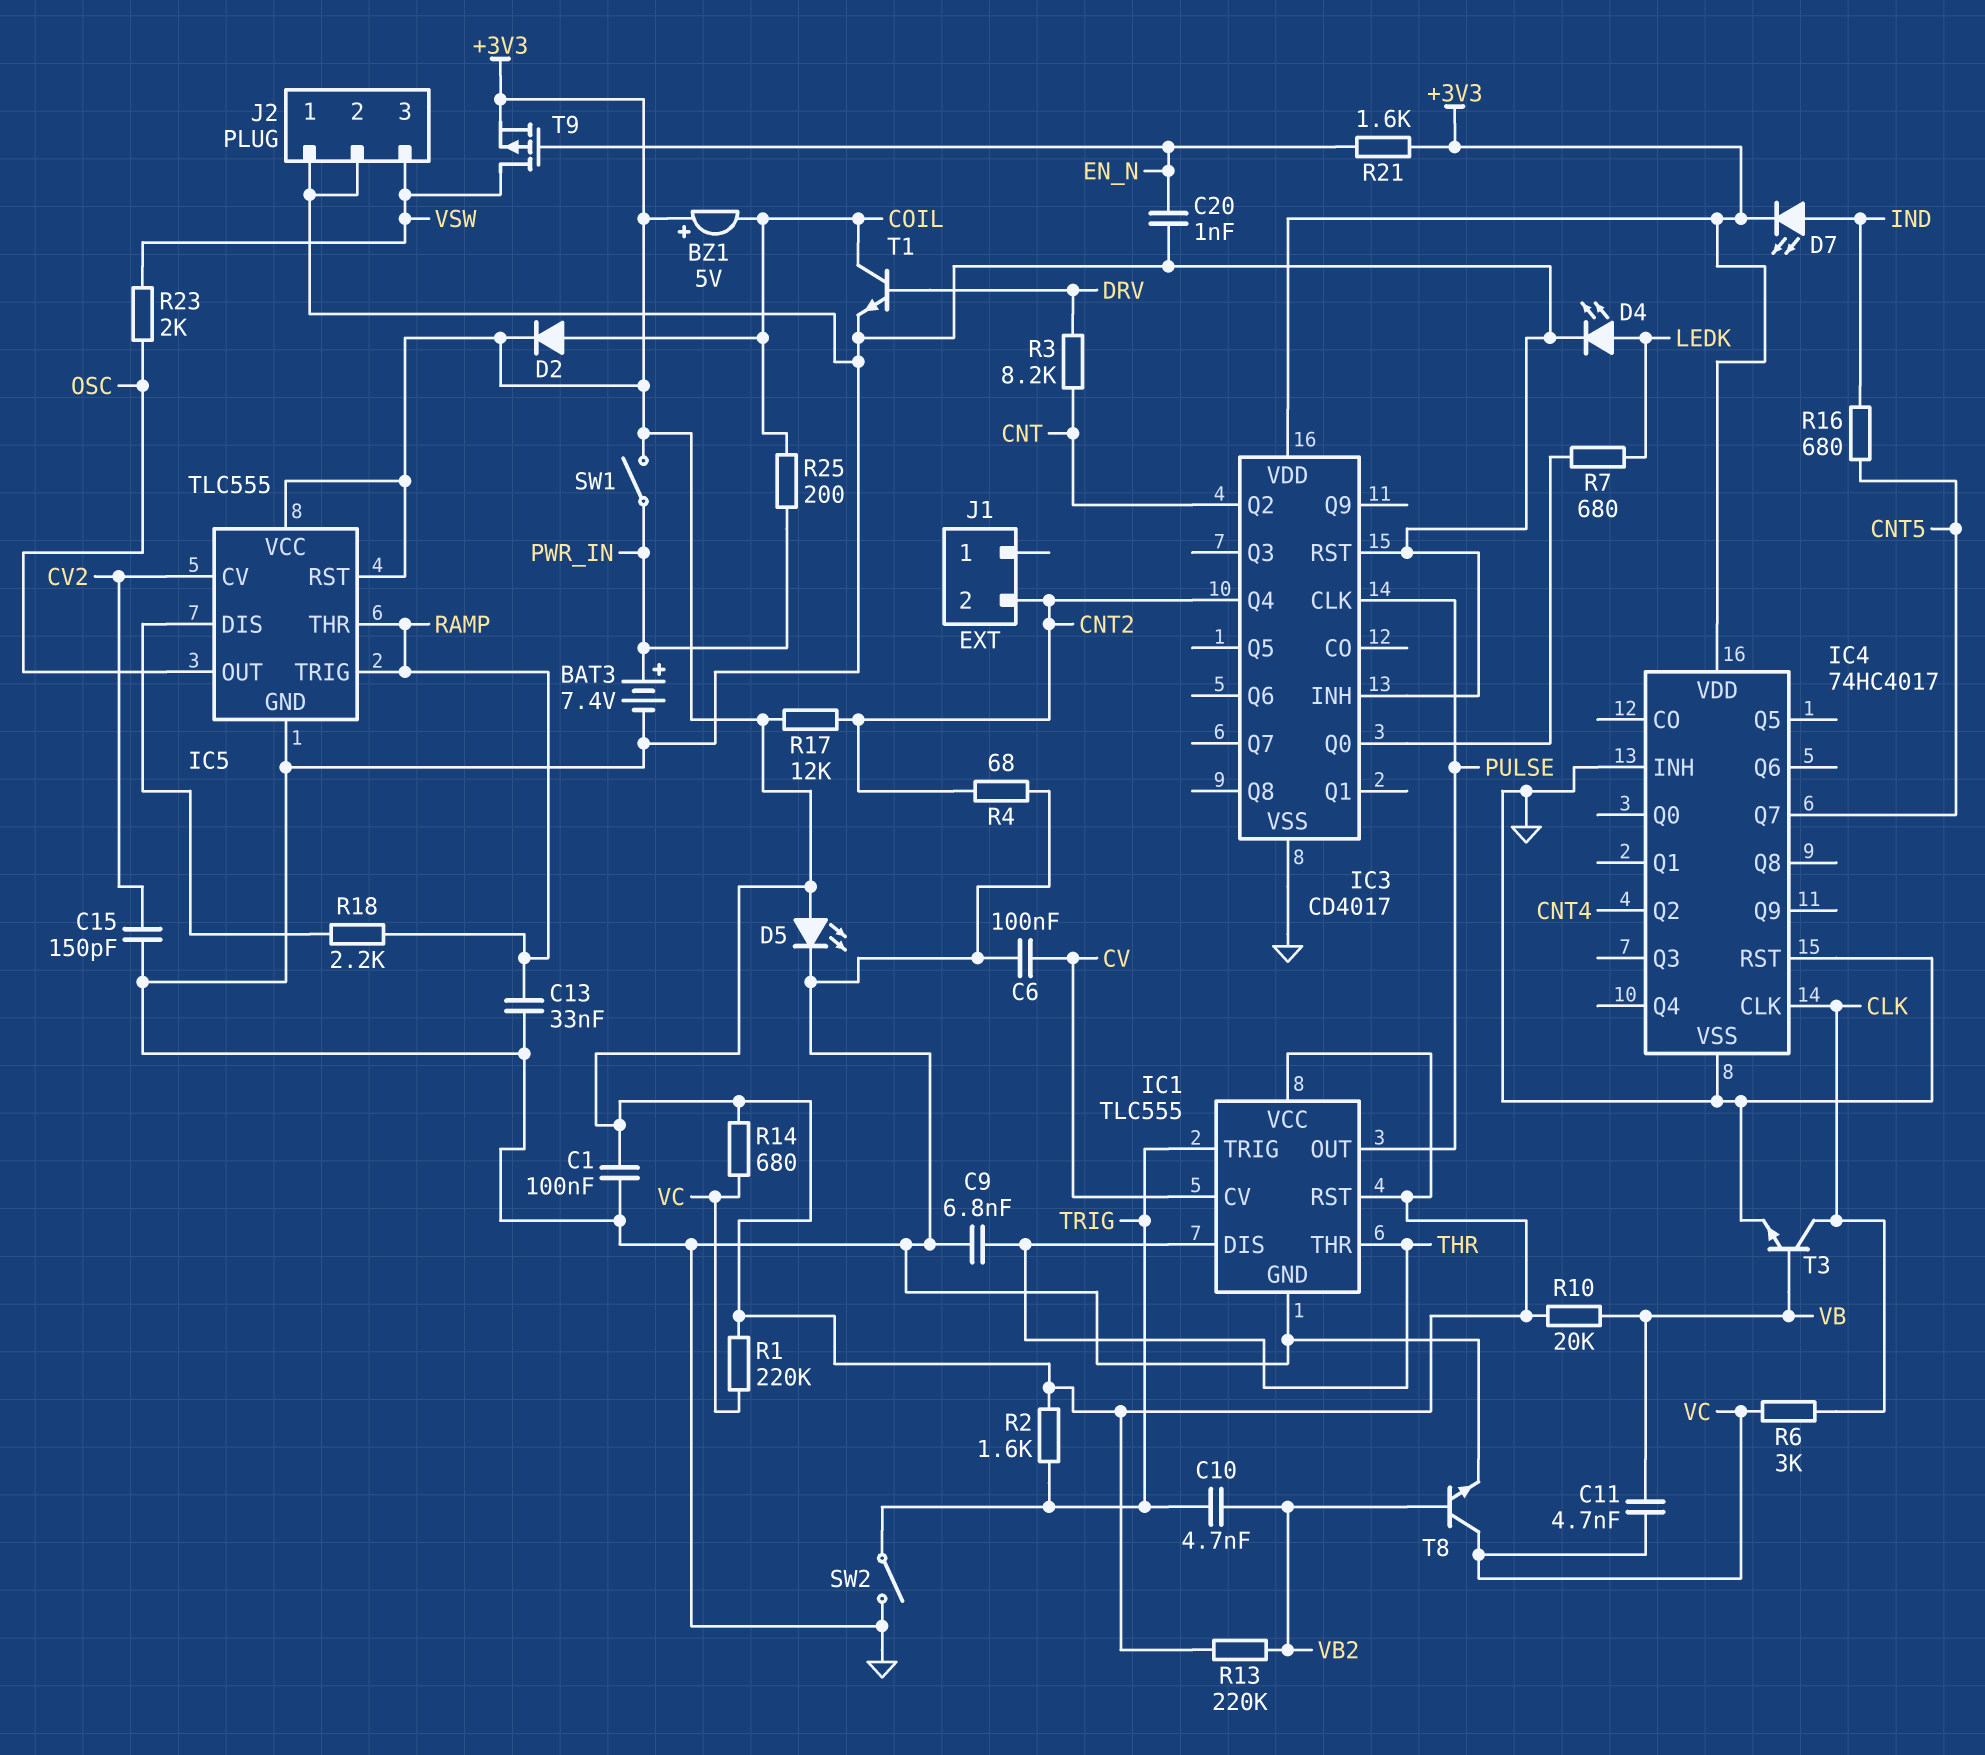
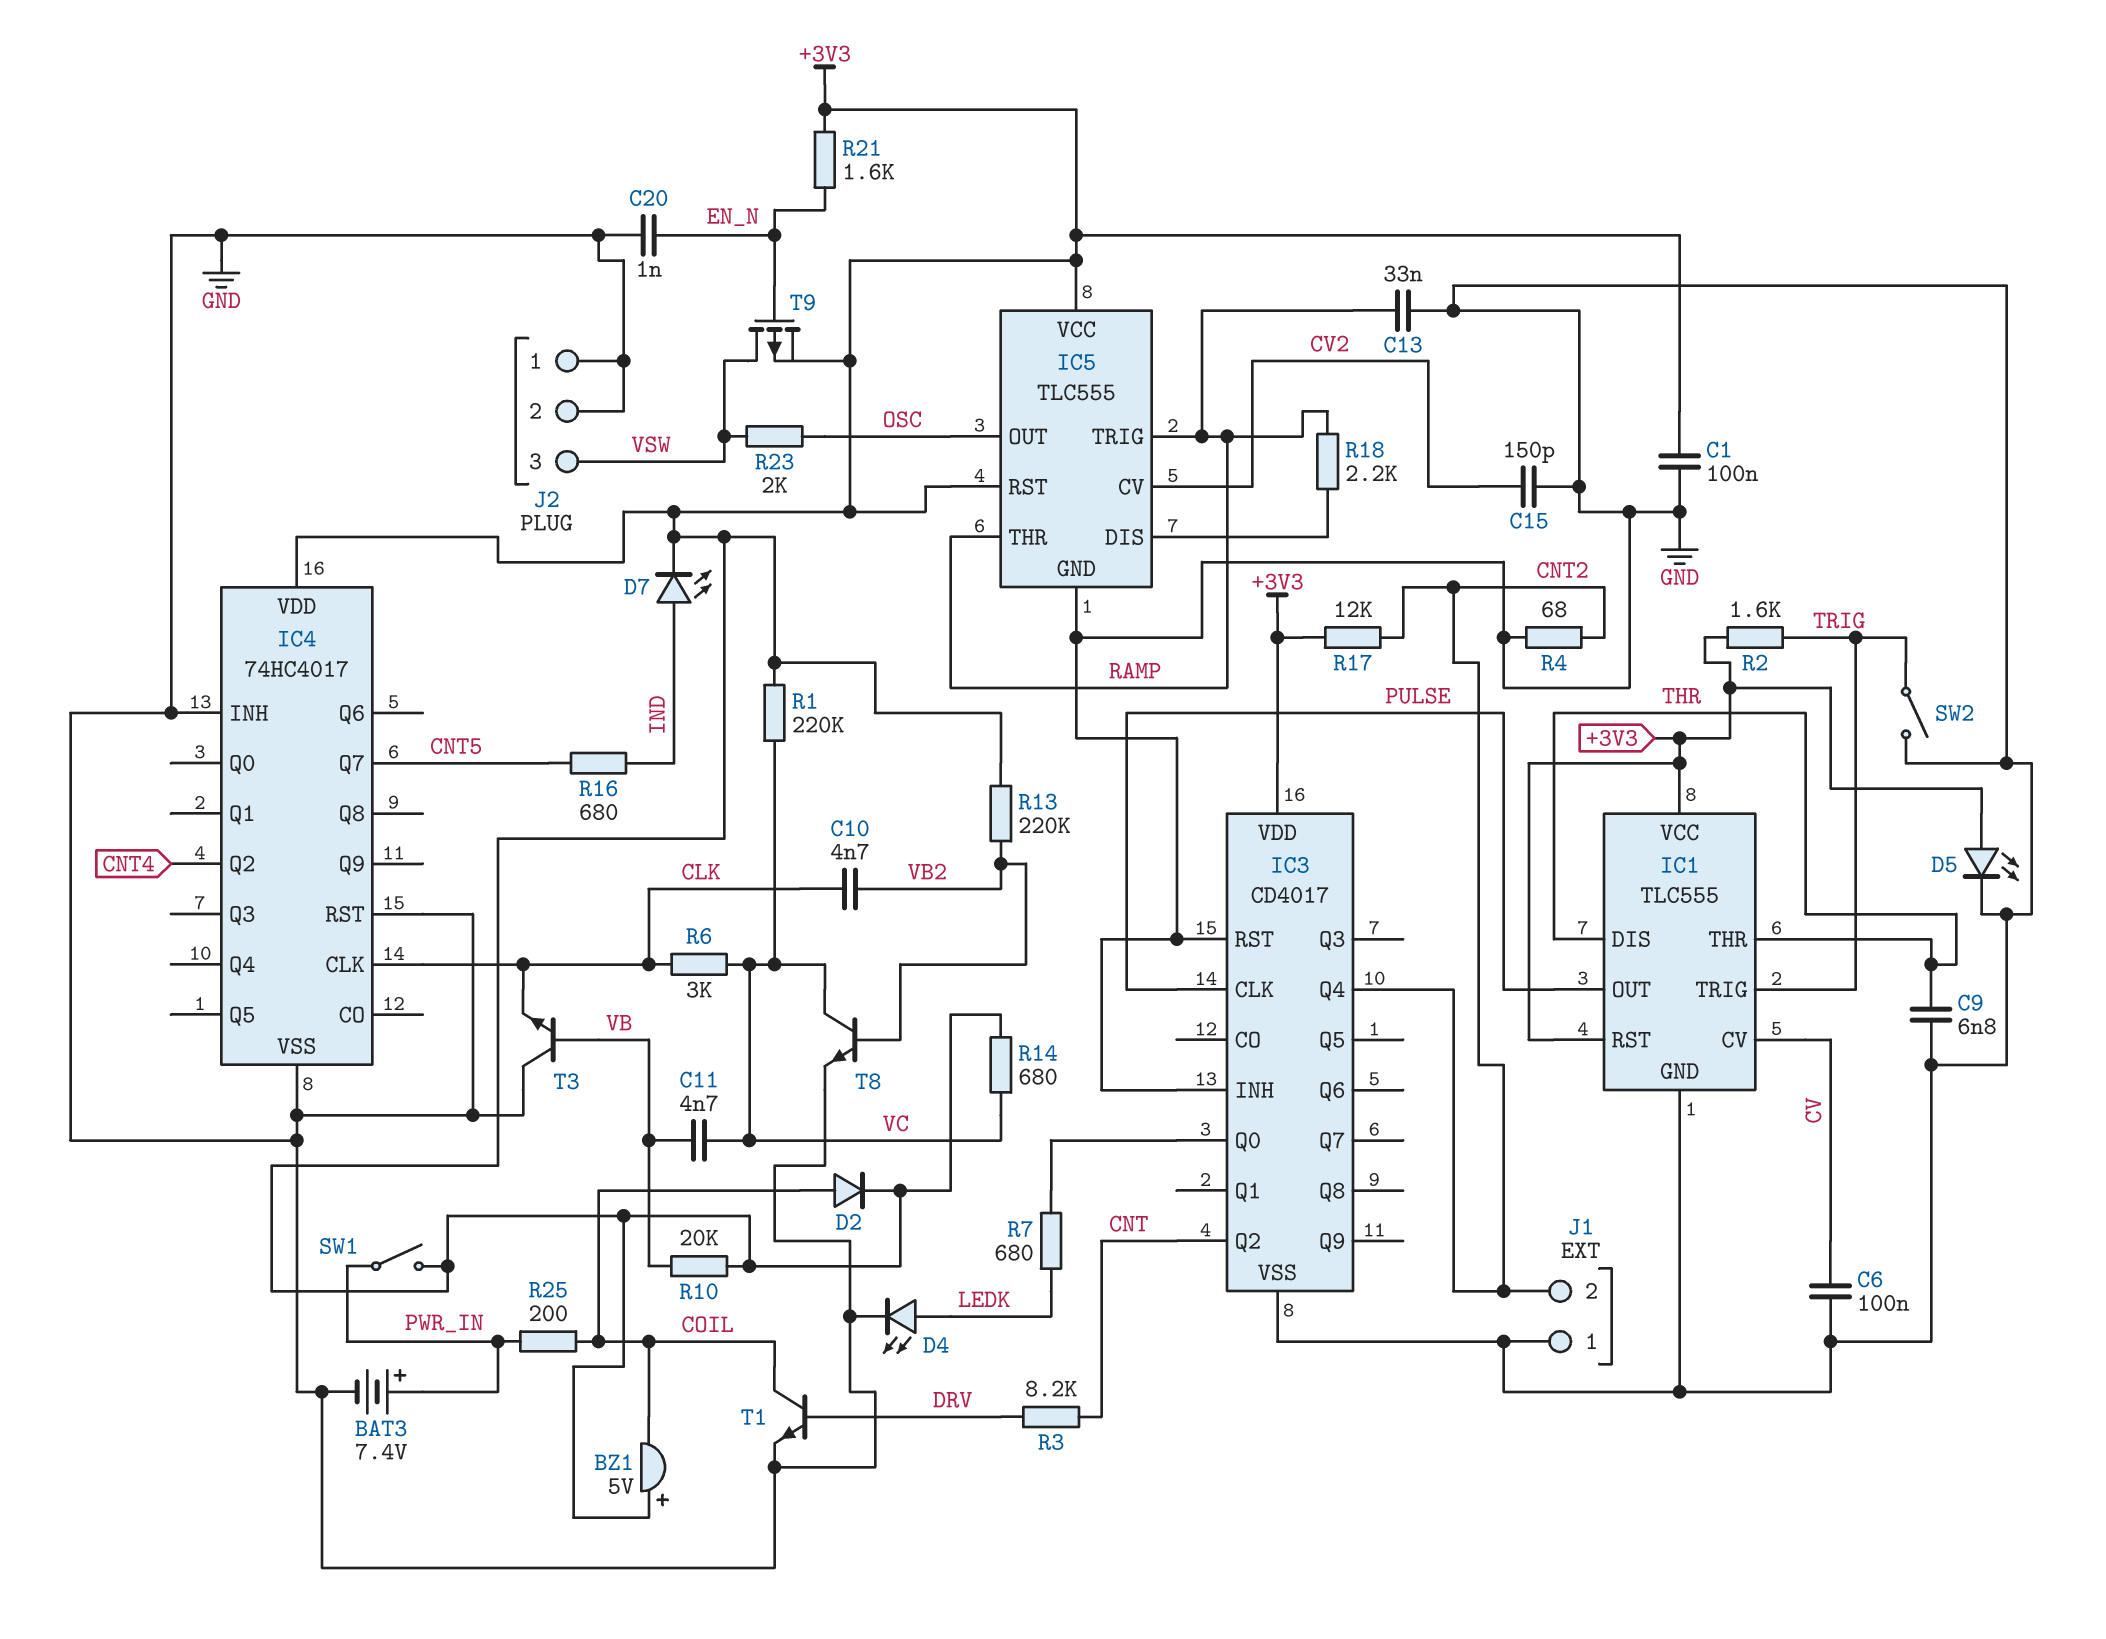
C10: 4.7nF (TRIG, VB2) -> 4.7nF (CLK, VB2)
J1 pin 1: none -> GND
T3: NPN (B VB, C CLK, E GND) -> NPN (B VB, C GND, E CLK)

